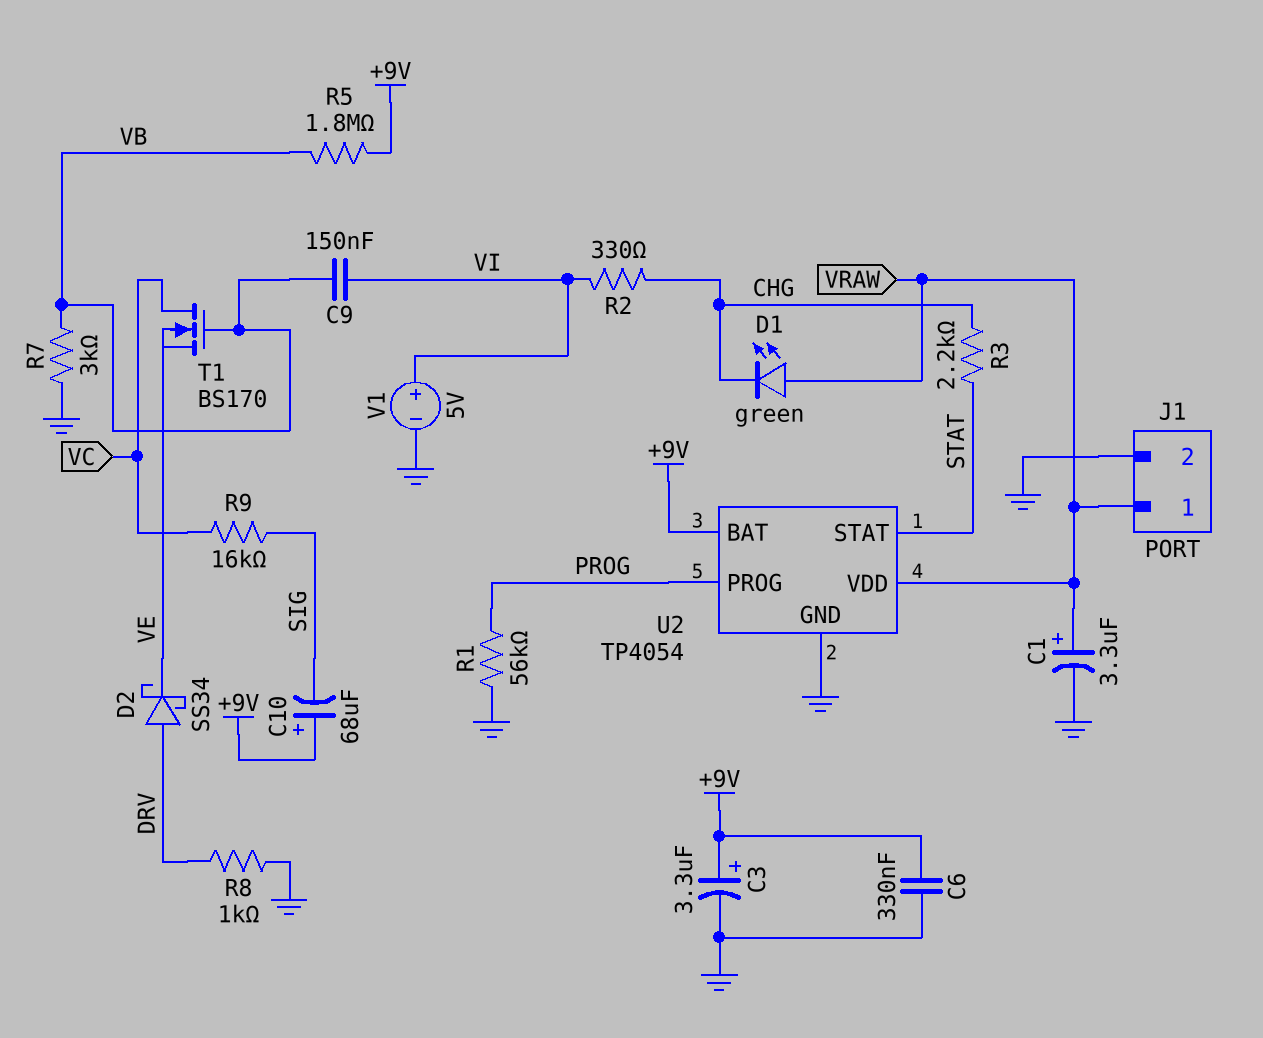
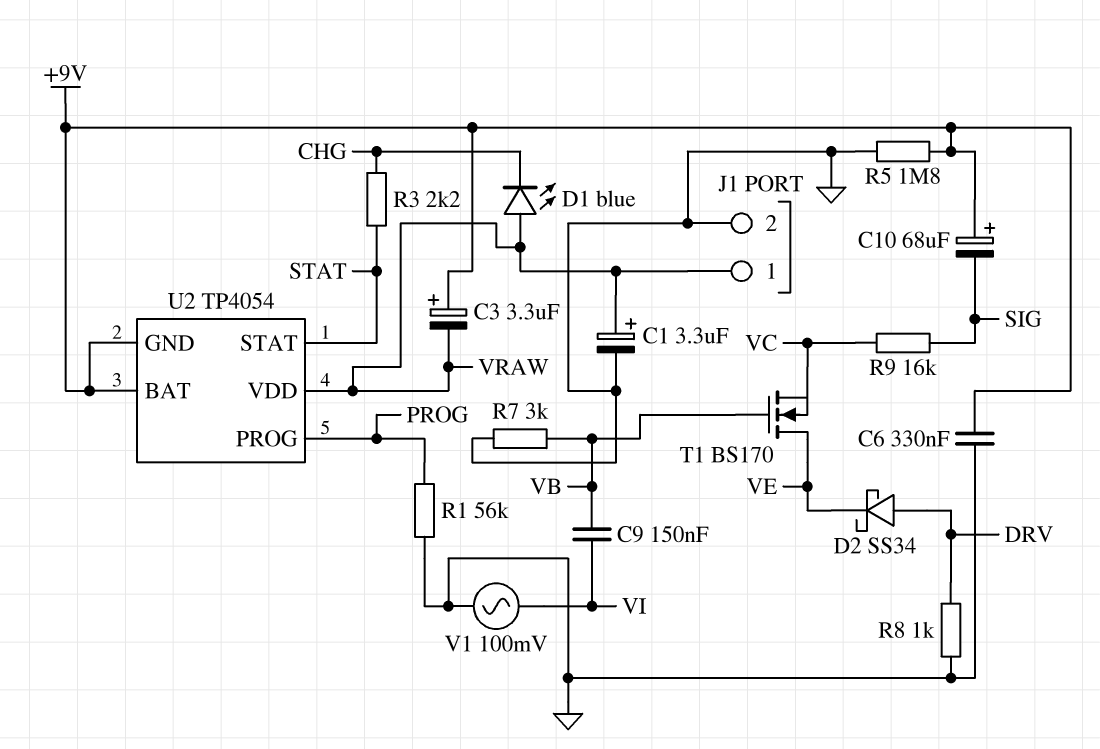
C3: 3.3uF (plus +9V, minus GND) -> 3.3uF (plus +9V, minus VRAW)
D1: LED green (A VRAW, K CHG) -> LED blue (A VRAW, K CHG)
R2: 330 (CHG, VI) -> none
R5: 1.8M (+9V, VB) -> 1.8M (+9V, GND)
T1: NMOS BS170 (G VB, D VC, S VE) -> NMOS BS170 (G VB, D VE, S VC)
U2 pin GND: GND -> +9V
V1: 5V (plus VI, minus GND) -> AC 100mV (GND, VI)

